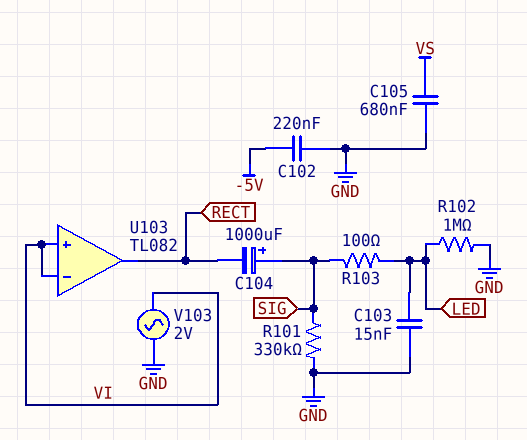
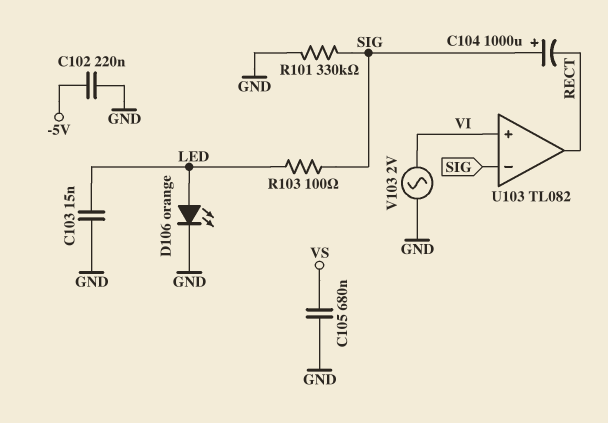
D106: none -> LED orange (A LED, K GND)
R102: 1M (GND, LED) -> none
U103 pin in-: VI -> SIG

